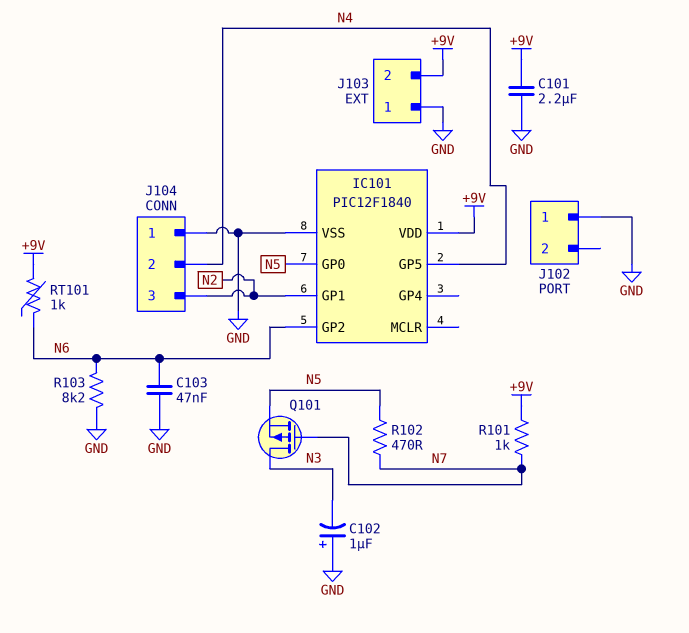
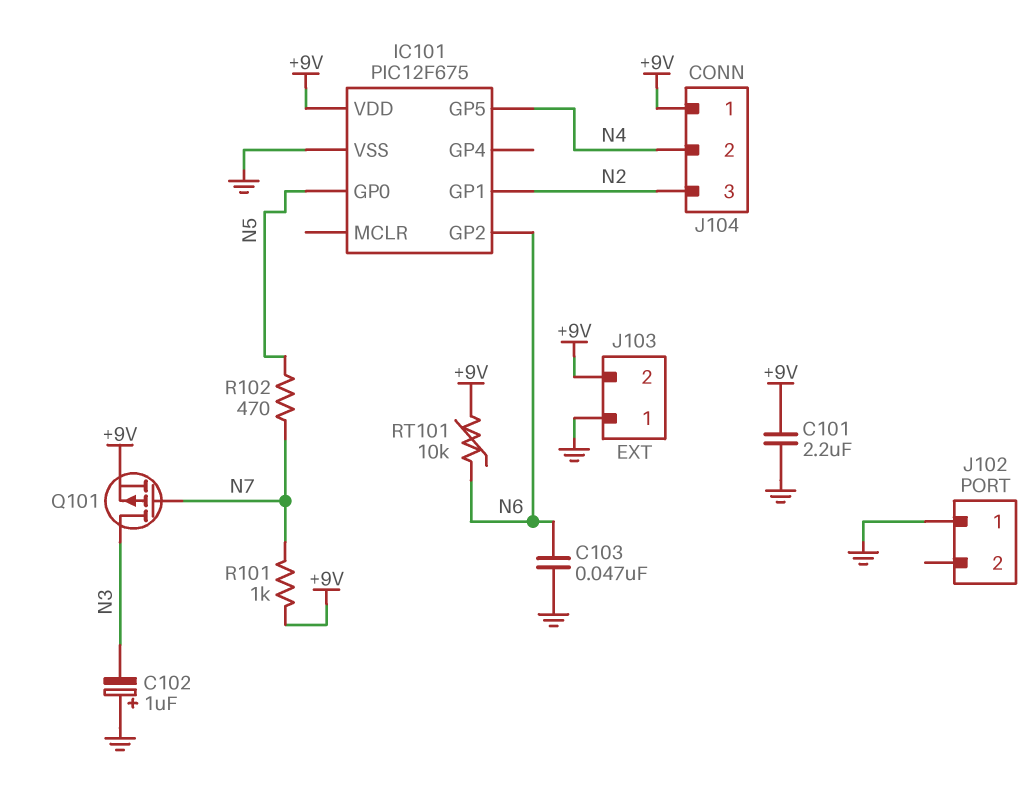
IC101: PIC12F1840 -> PIC12F675
J104 pin 1: GND -> +9V
Q101: PMOS (G N7, D N3, S N5) -> PMOS (G N7, D N3, S +9V)
R103: 8.2k (GND, N6) -> none
RT101: 1k (+9V, N6) -> 10k (+9V, N6)

